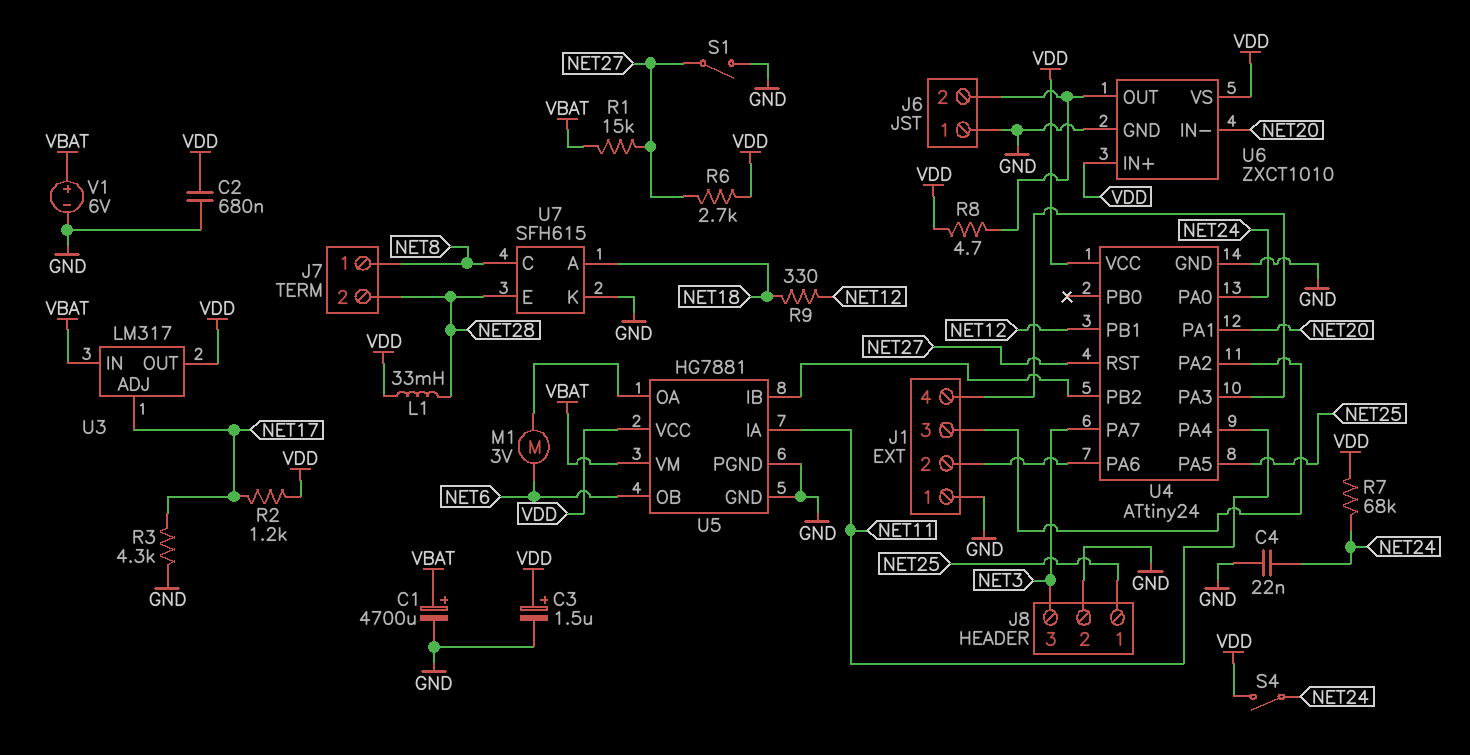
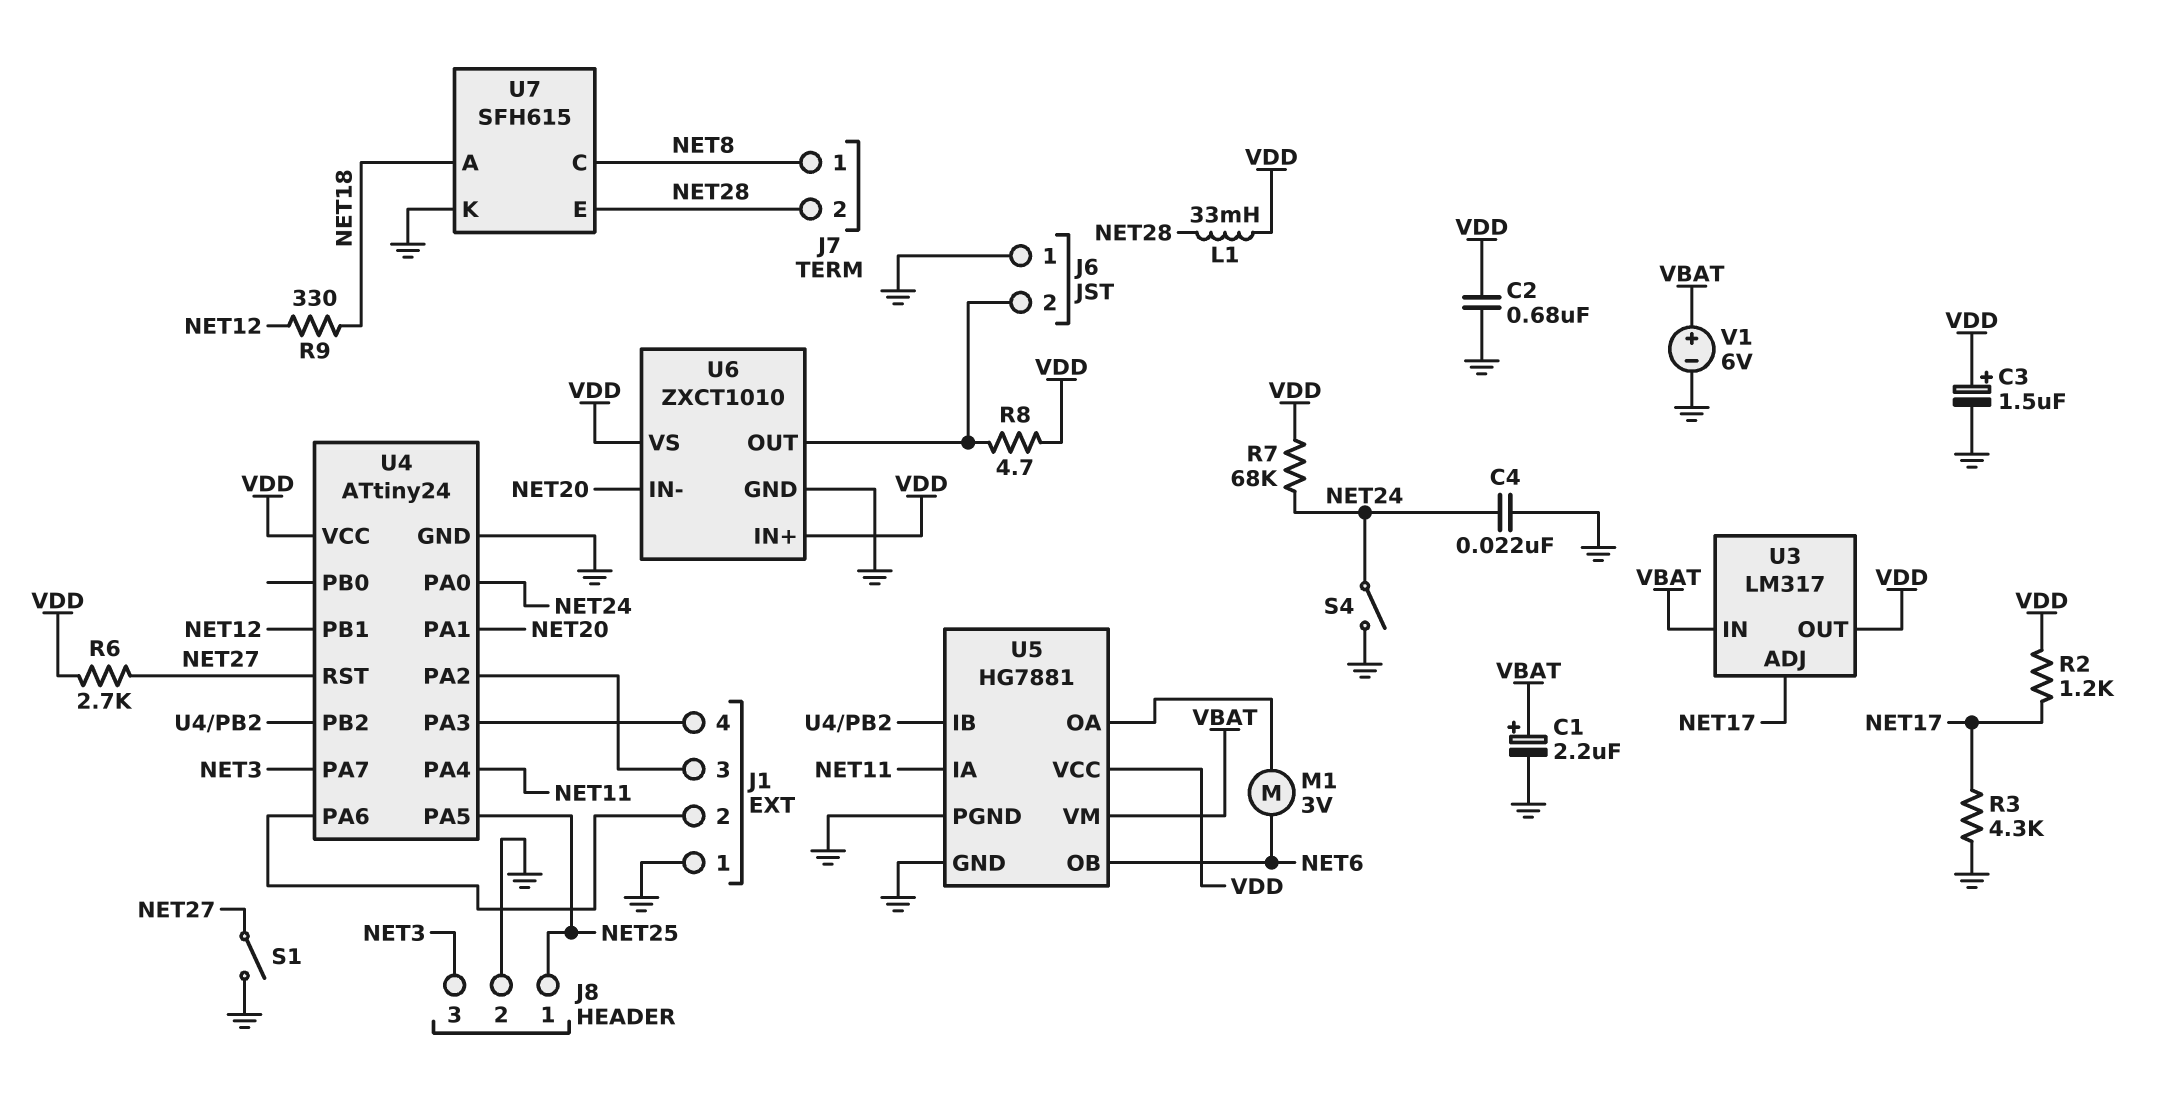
C1: 4700uF (plus VBAT, minus GND) -> 2.2uF (plus VBAT, minus GND)
R1: 15k (NET27, VBAT) -> none
S4: switch (NET24, VDD) -> switch (GND, NET24)

